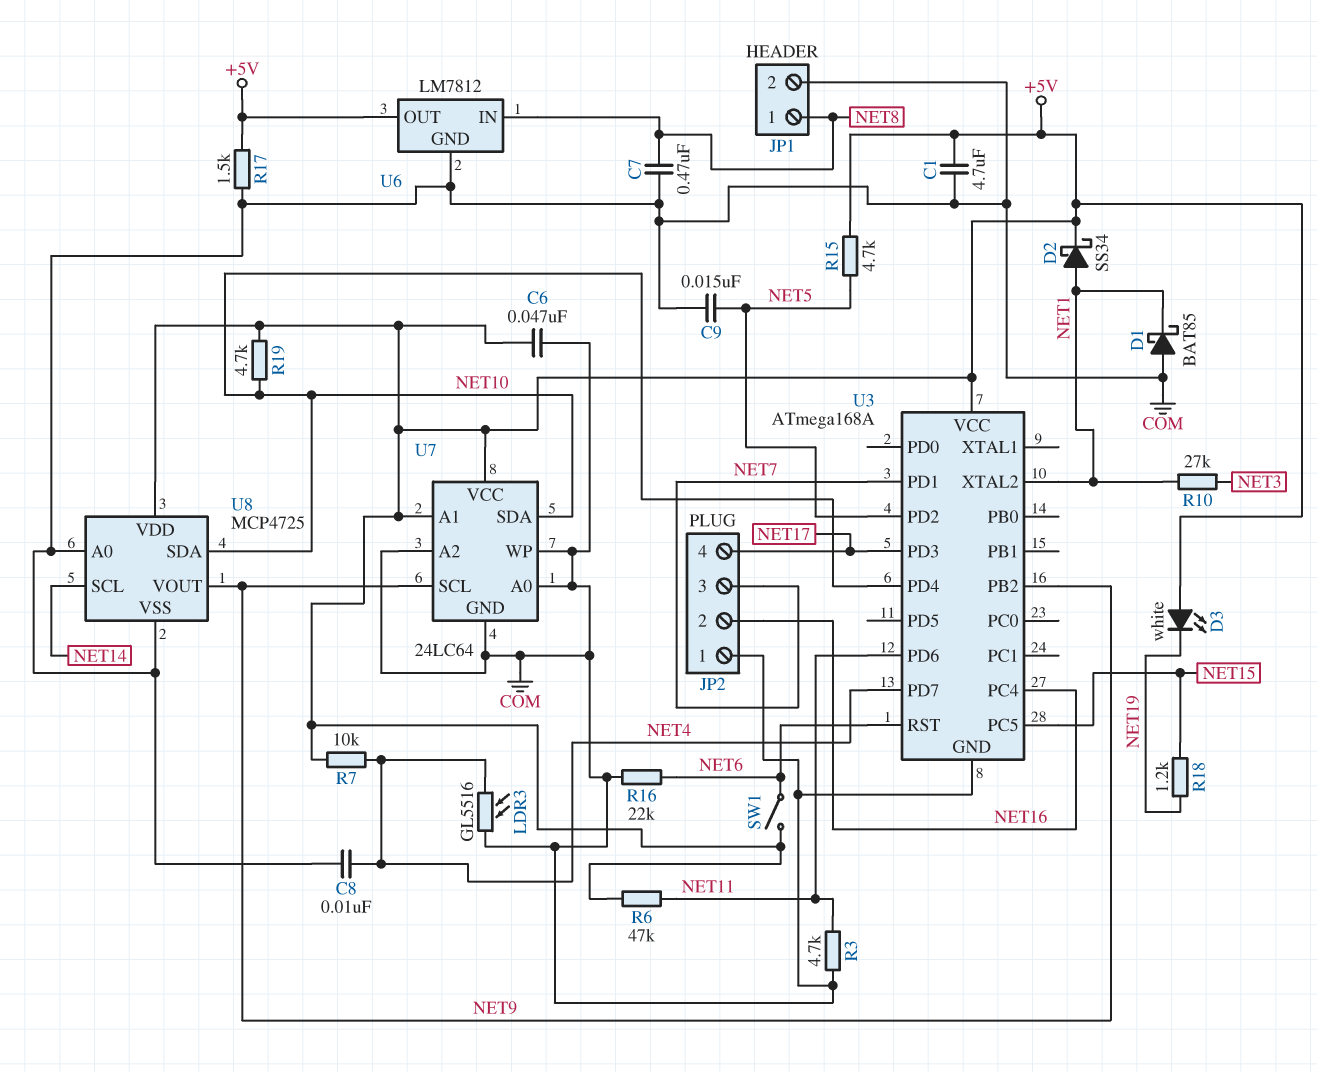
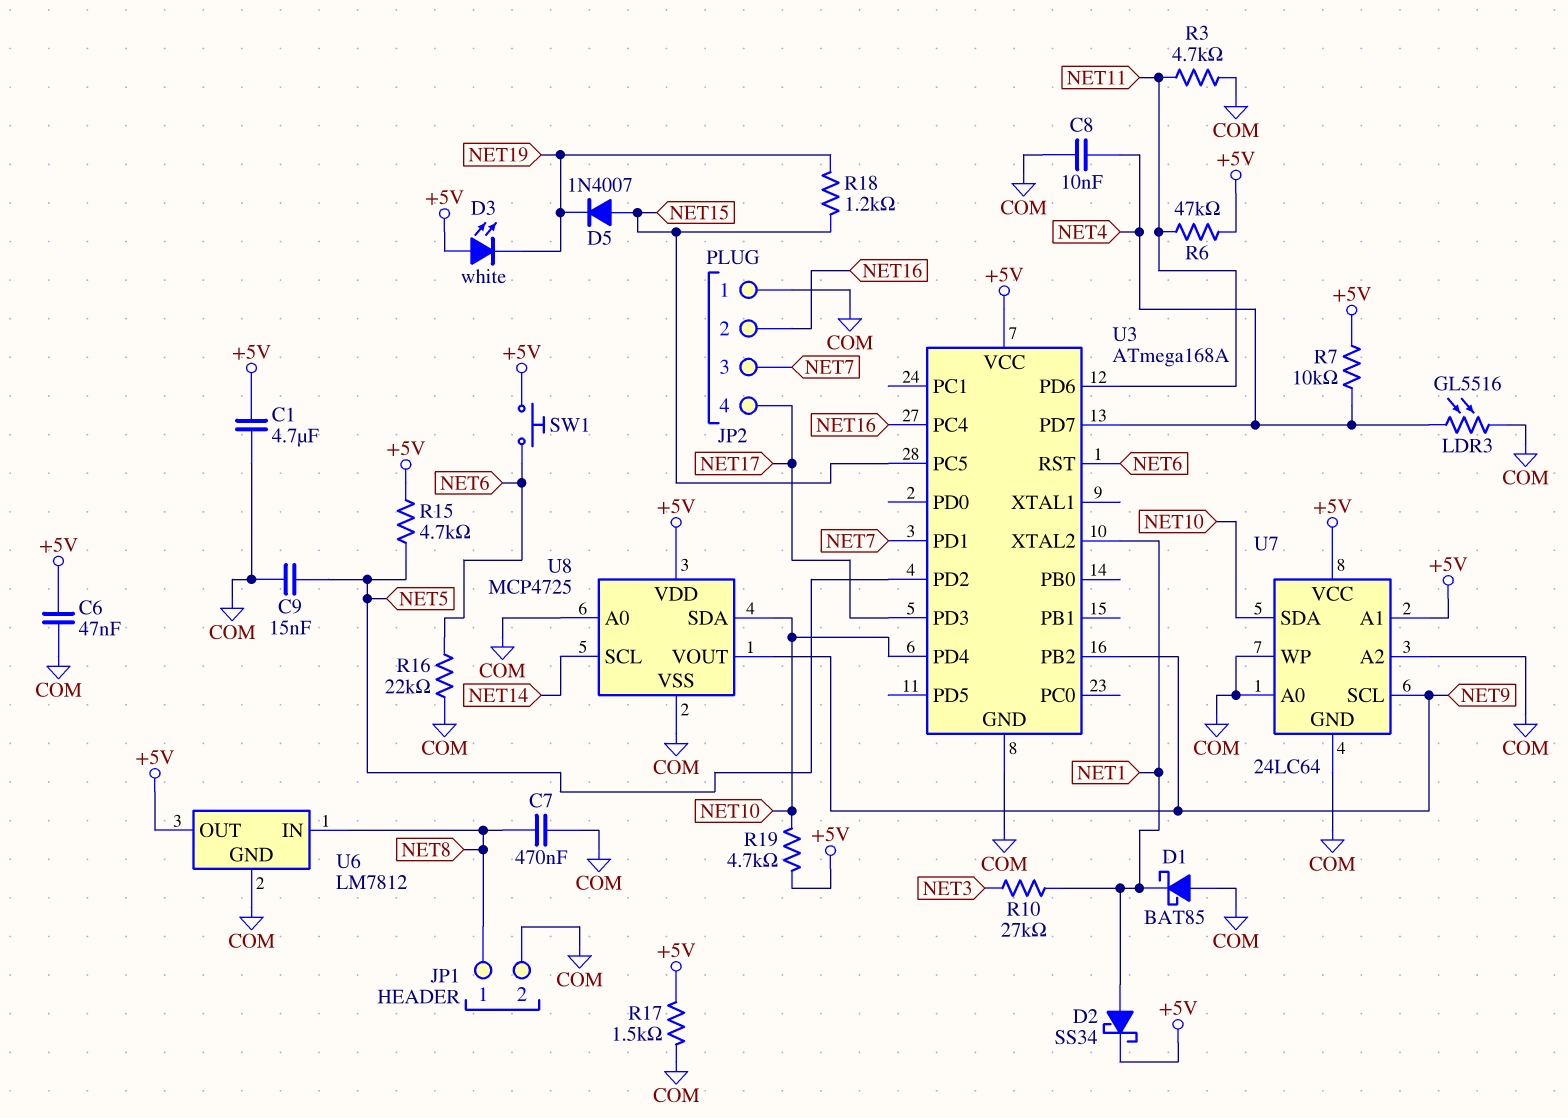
D5: none -> diode 1N4007 (A NET15, K NET19)
SW1: switch (+5V, NET6) -> button (+5V, NET6)

